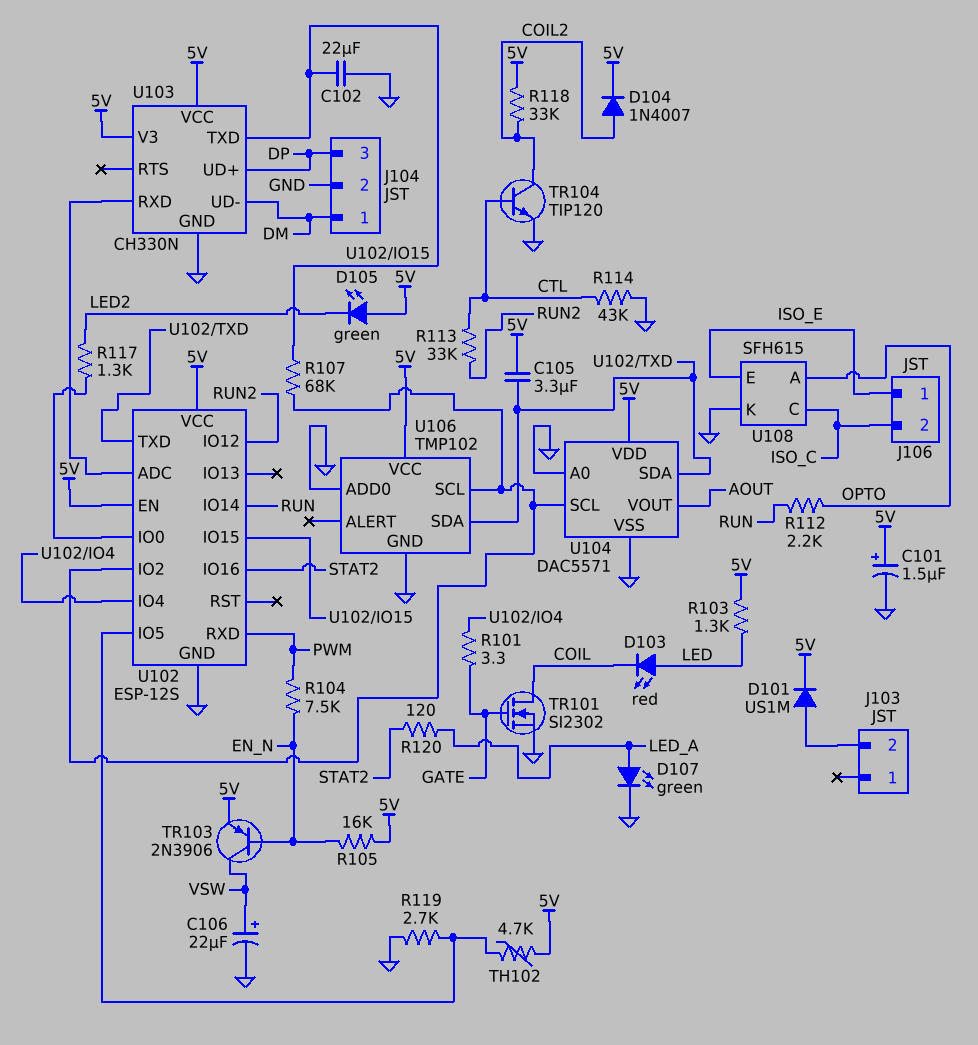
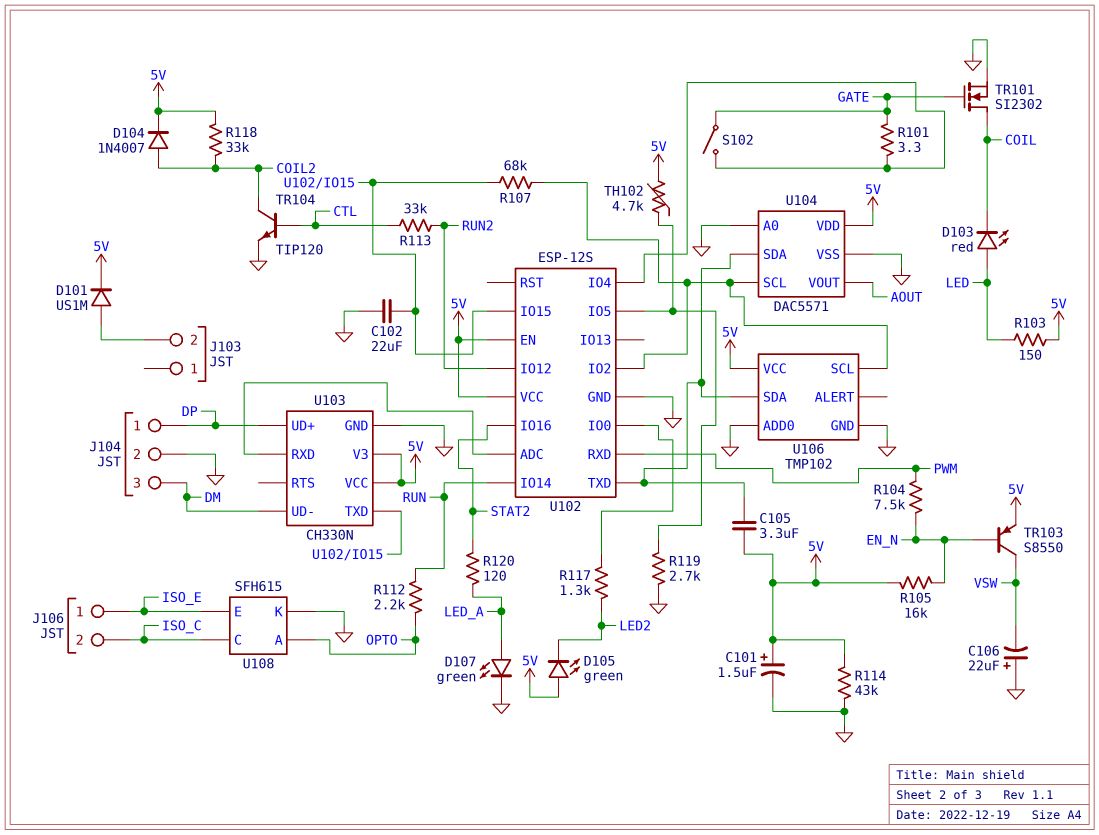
C106: 22uF (plus VSW, minus GND) -> 22uF (plus GND, minus VSW)
J104 pin 1: DM -> DP
J104 pin 3: DP -> DM
R103: 1.3k (5V, LED) -> 150 (5V, LED)
R114: 43k (CTL, GND) -> 43k (5V, GND)
S102: none -> switch (GATE, U102/IO4)
TR103: PNP 2N3906 (B EN_N, C VSW, E 5V) -> PNP S8550 (B EN_N, C VSW, E 5V)

